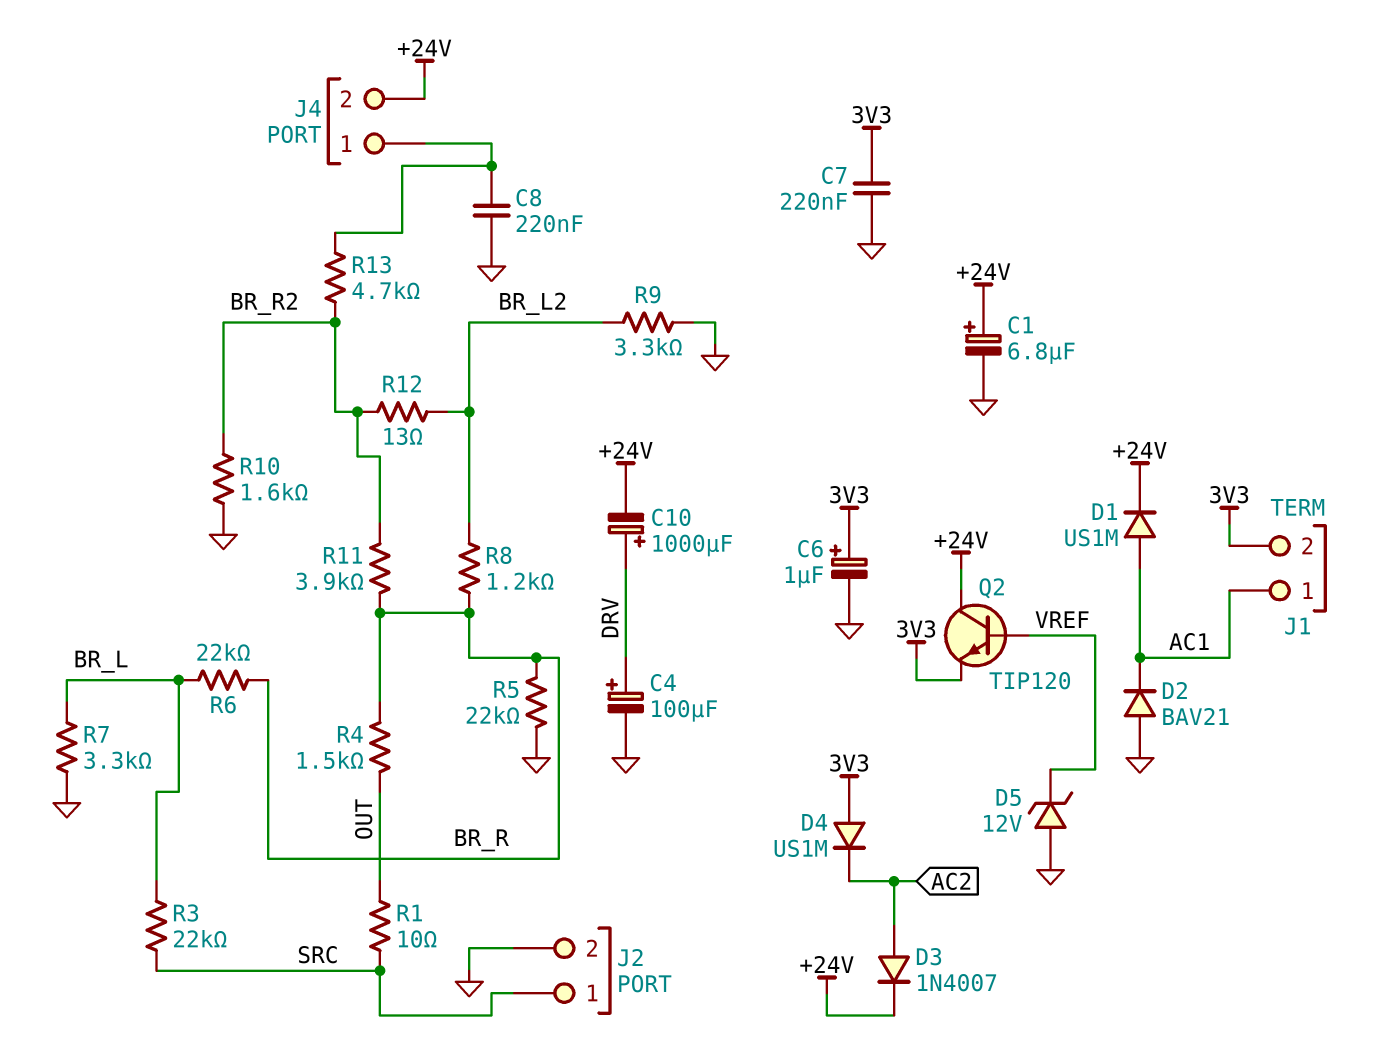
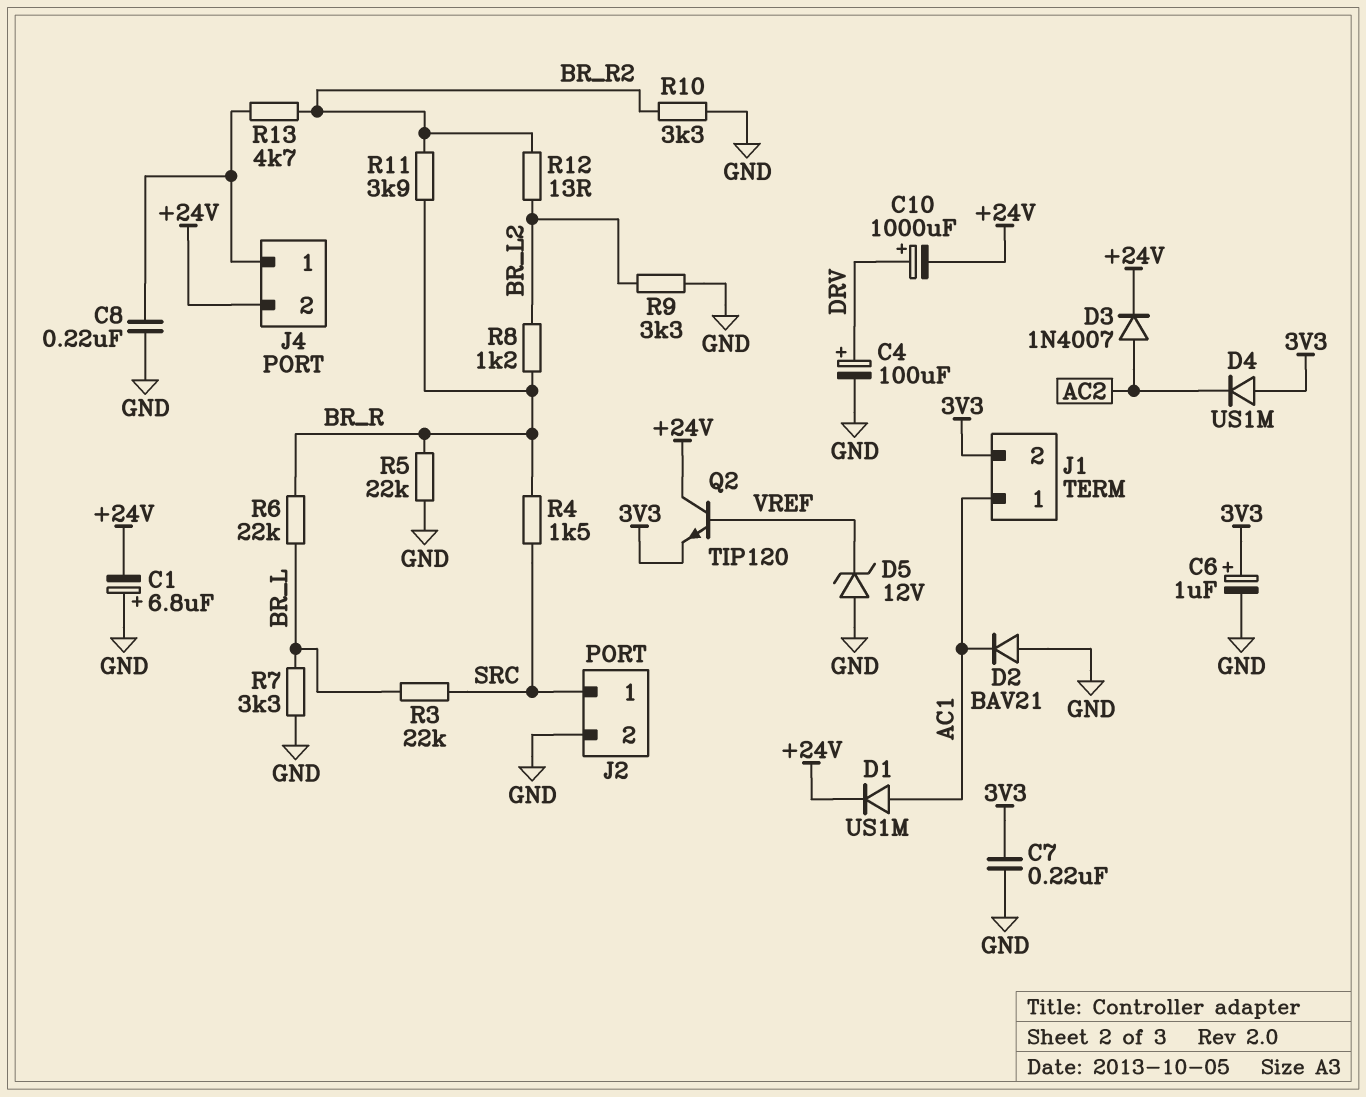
C1: 6.8uF (plus +24V, minus GND) -> 6.8uF (plus GND, minus +24V)
R1: 10 (OUT, SRC) -> none
R4: 1.5k (BR_R, OUT) -> 1.5k (BR_R, SRC)
R10: 1.6k (BR_R2, GND) -> 3.3k (BR_R2, GND)

